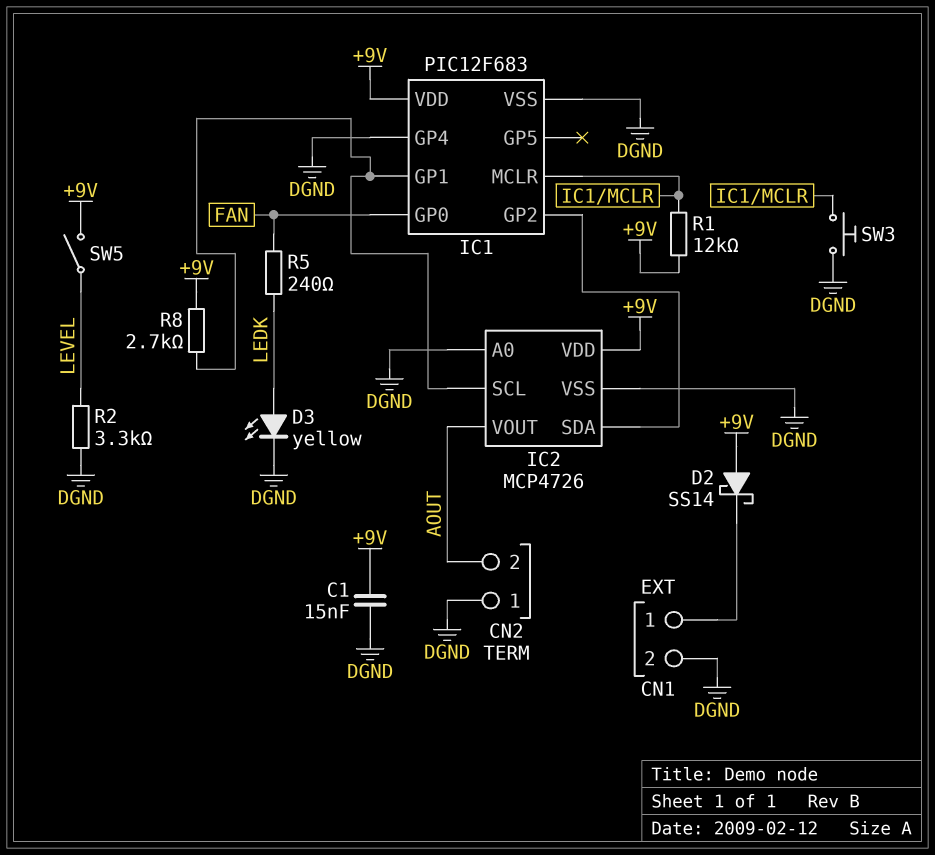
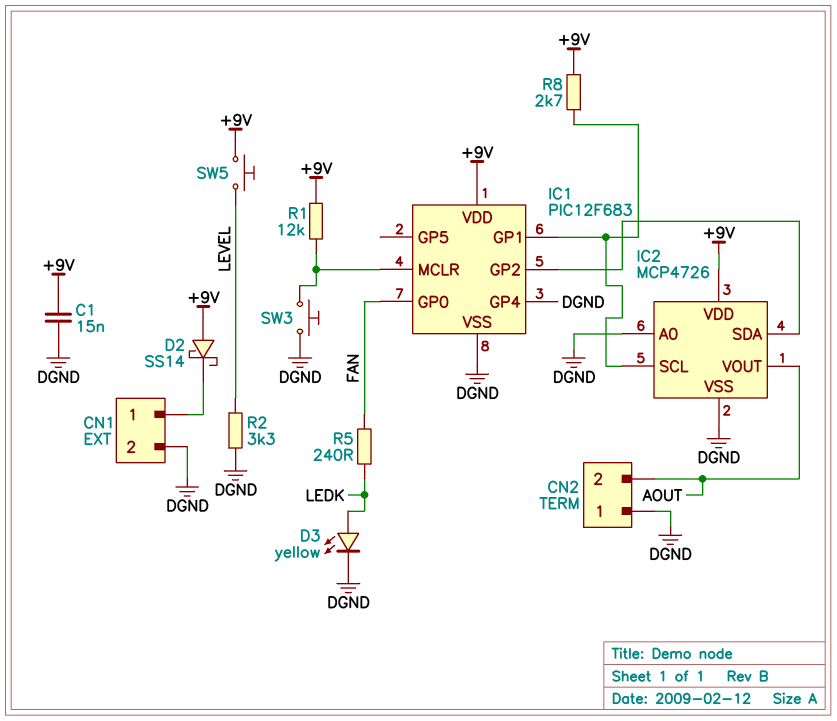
SW5: switch (+9V, LEVEL) -> button (+9V, LEVEL)

